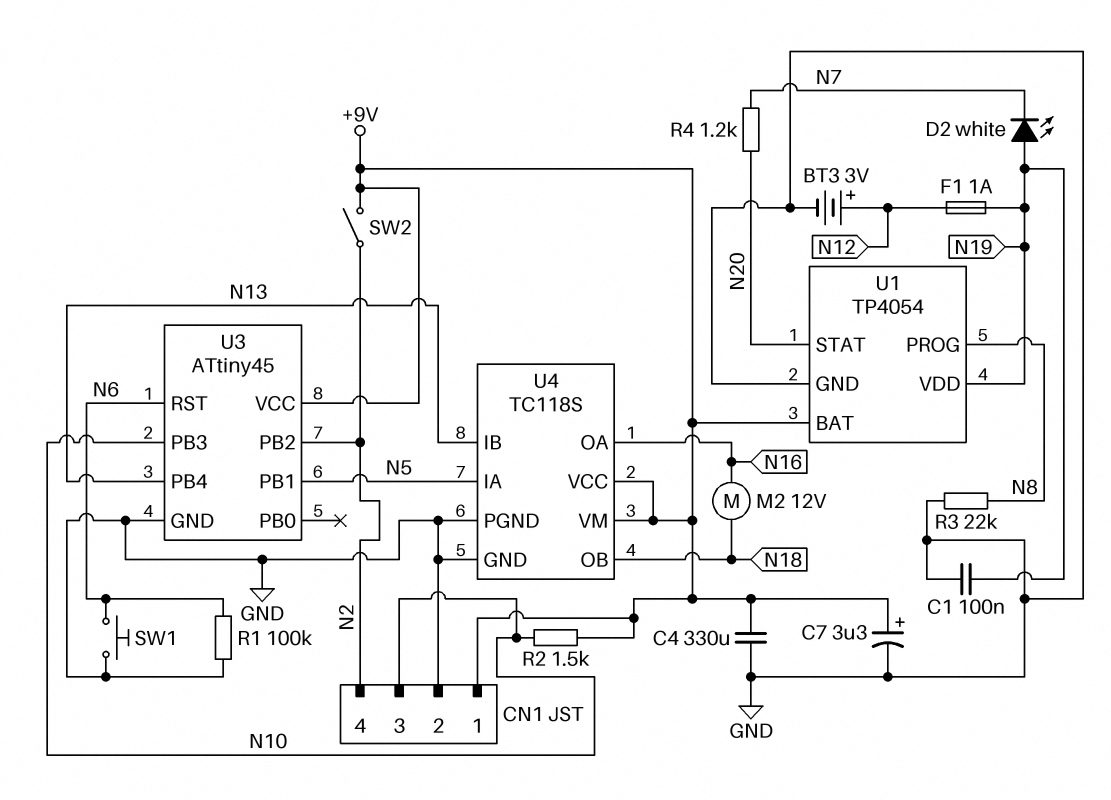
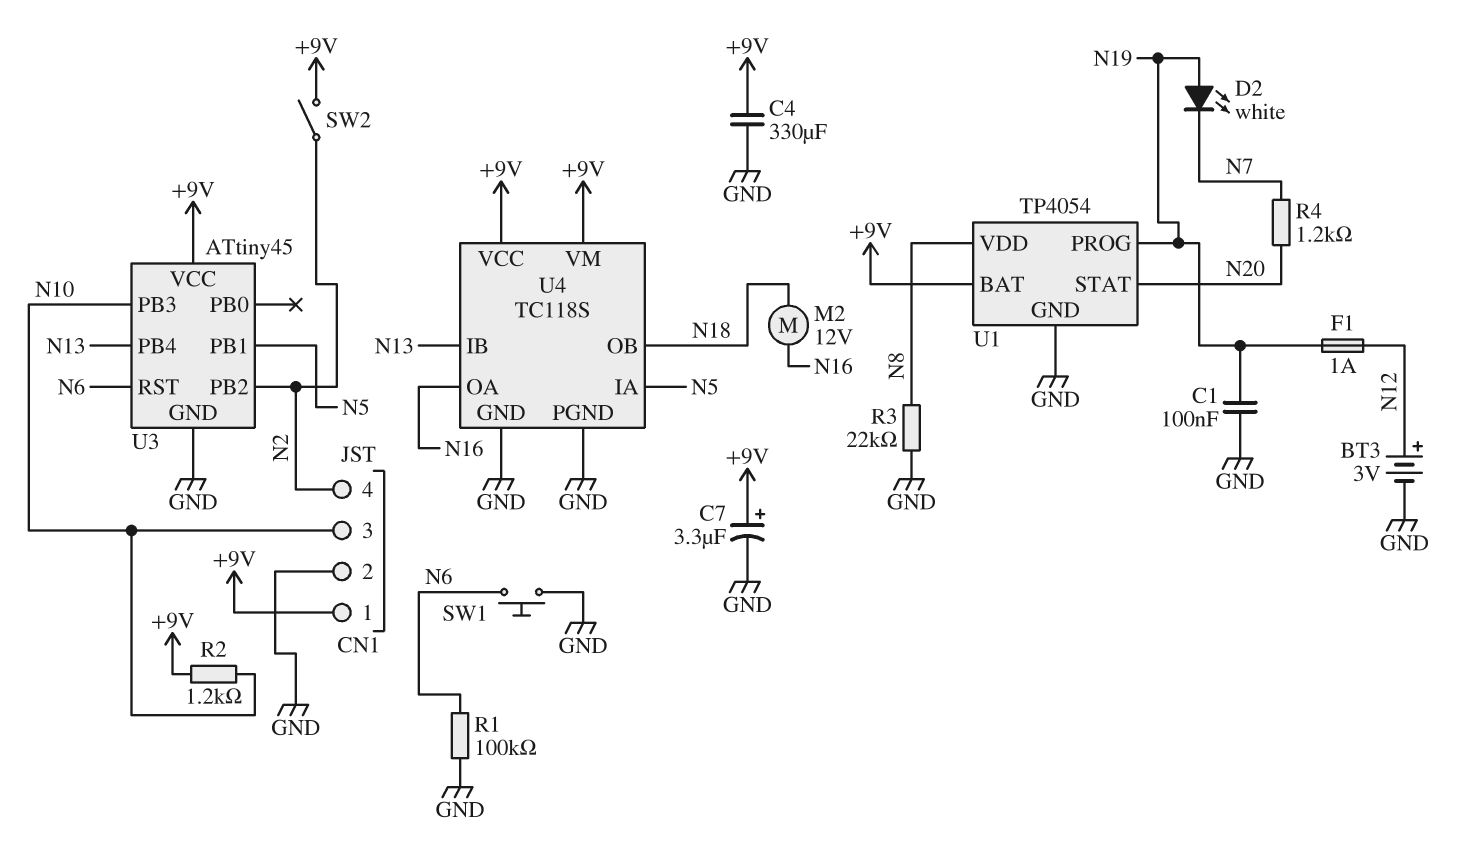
R2: 1.5k (+9V, N10) -> 1.2k (+9V, N10)
U1 pin PROG: N8 -> N19
U1 pin VDD: N19 -> N8

